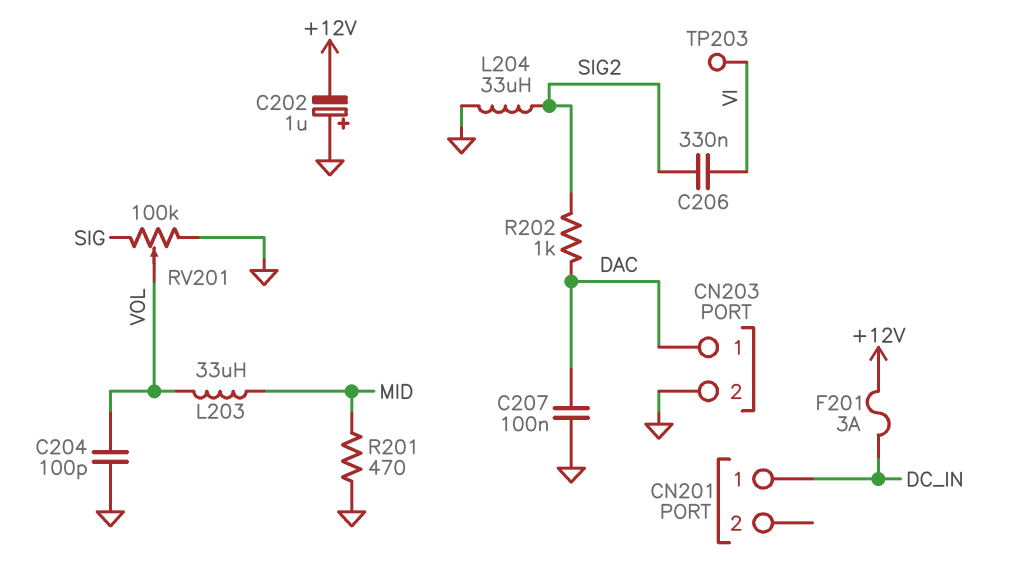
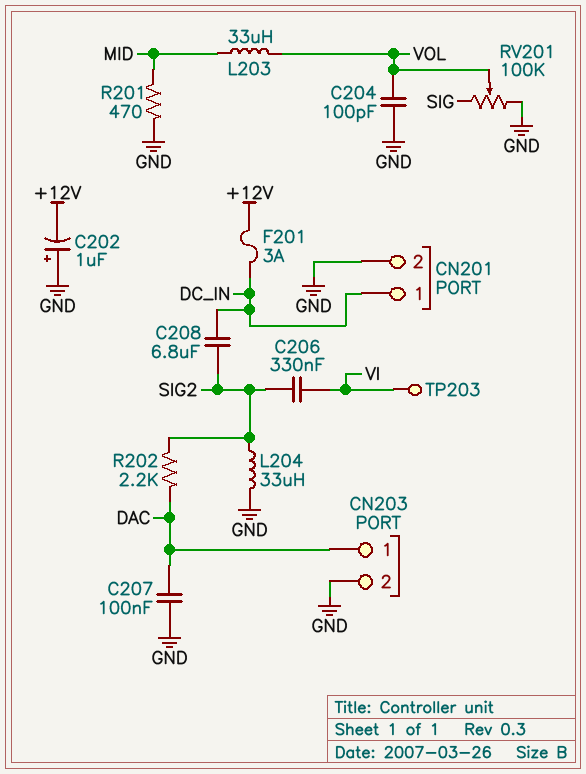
C208: none -> 6.8uF (DC_IN, SIG2)
CN201 pin 2: none -> GND
R202: 1k (DAC, SIG2) -> 2.2k (DAC, SIG2)

